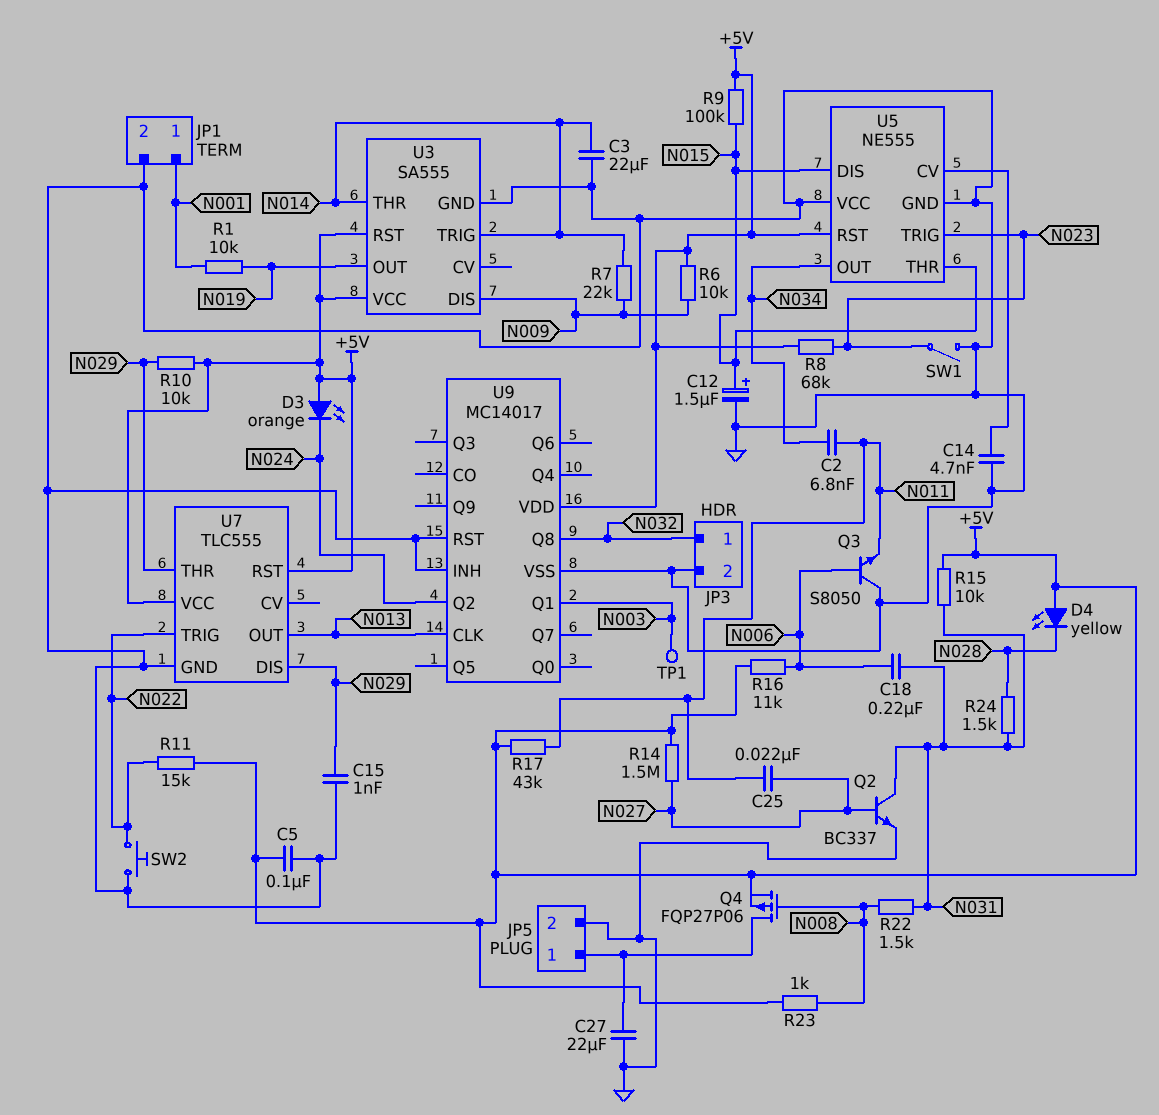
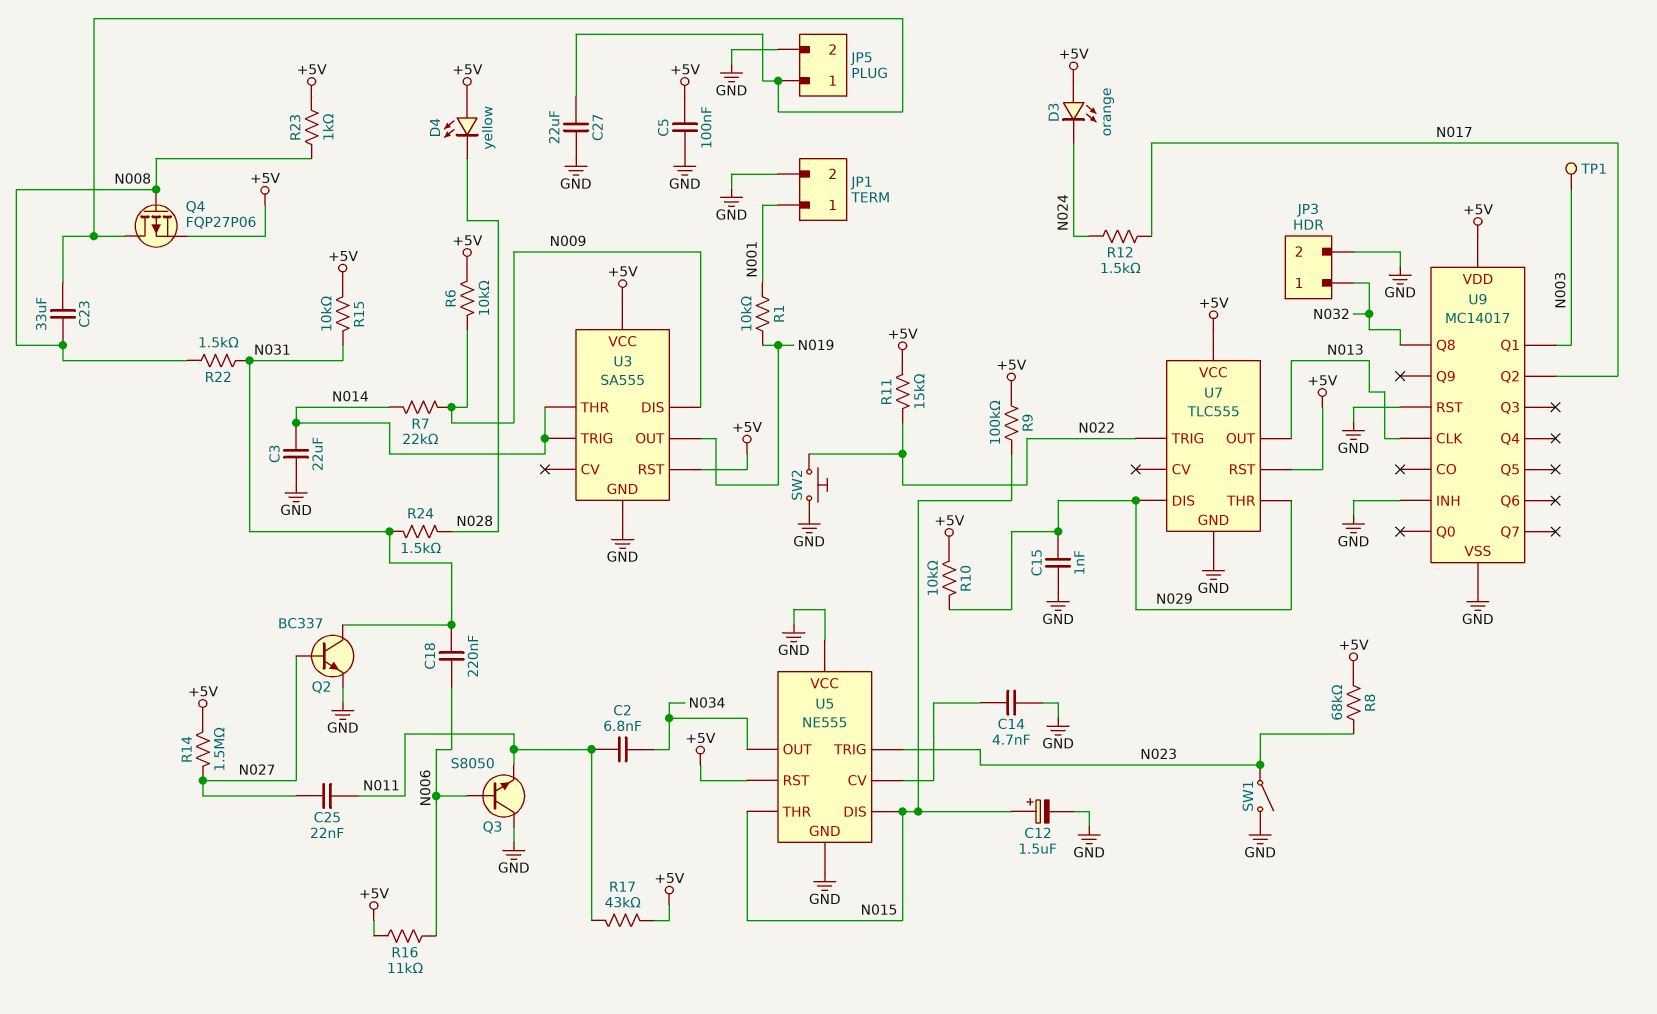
C23: none -> 33uF (JP5/1, N008)
R12: none -> 1.5k (N017, N024)
U9 pin Q2: N024 -> N017

